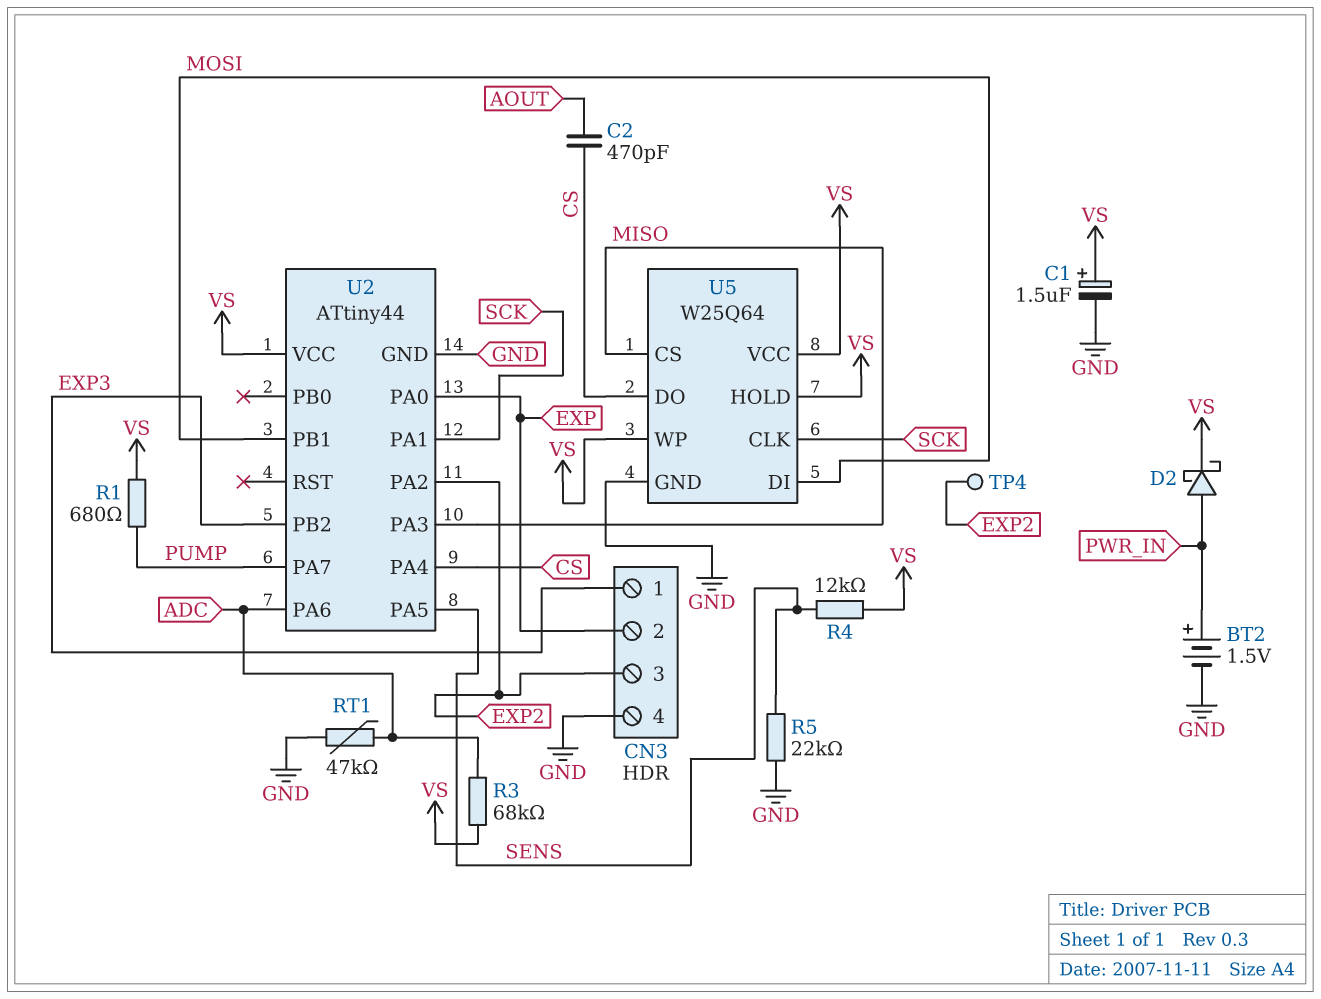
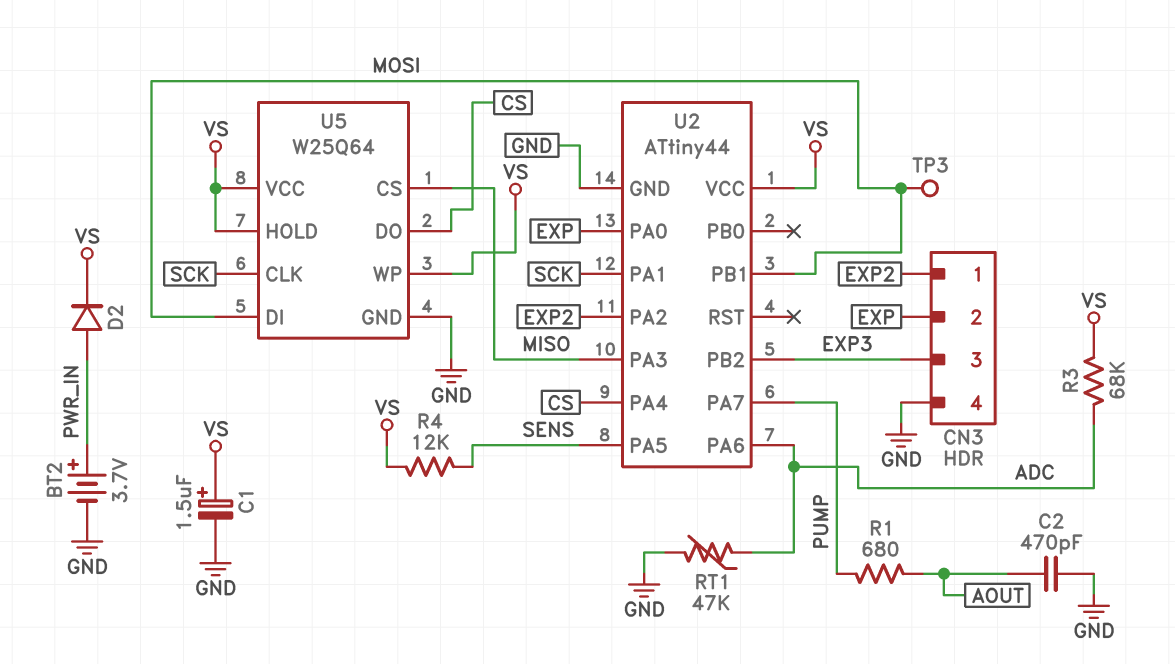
BT2: 1.5V (plus PWR_IN, minus GND) -> 3.7V (plus PWR_IN, minus GND)
C2: 470pF (AOUT, CS) -> 470pF (AOUT, GND)
CN3 pin 1: EXP3 -> EXP2
CN3 pin 3: EXP2 -> EXP3
D2: schottky (A PWR_IN, K VS) -> diode (A PWR_IN, K VS)
R1: 680 (PUMP, VS) -> 680 (AOUT, PUMP)
R5: 22k (GND, SENS) -> none
TP3: none -> test point (MOSI)
TP4: test point (EXP2) -> none

